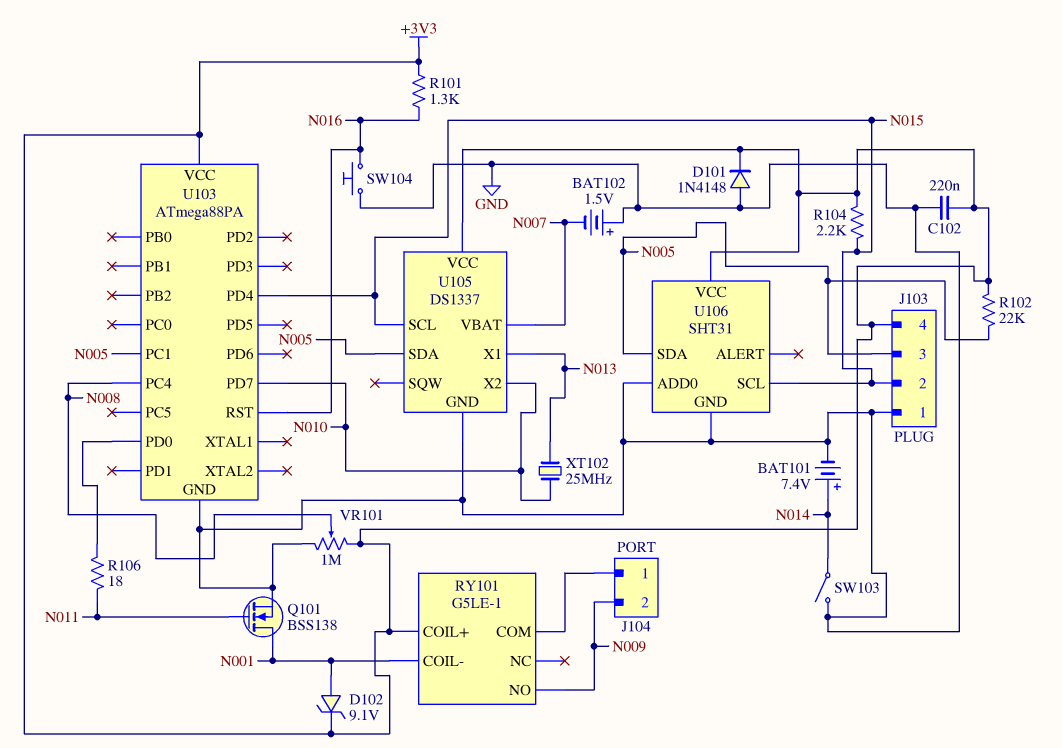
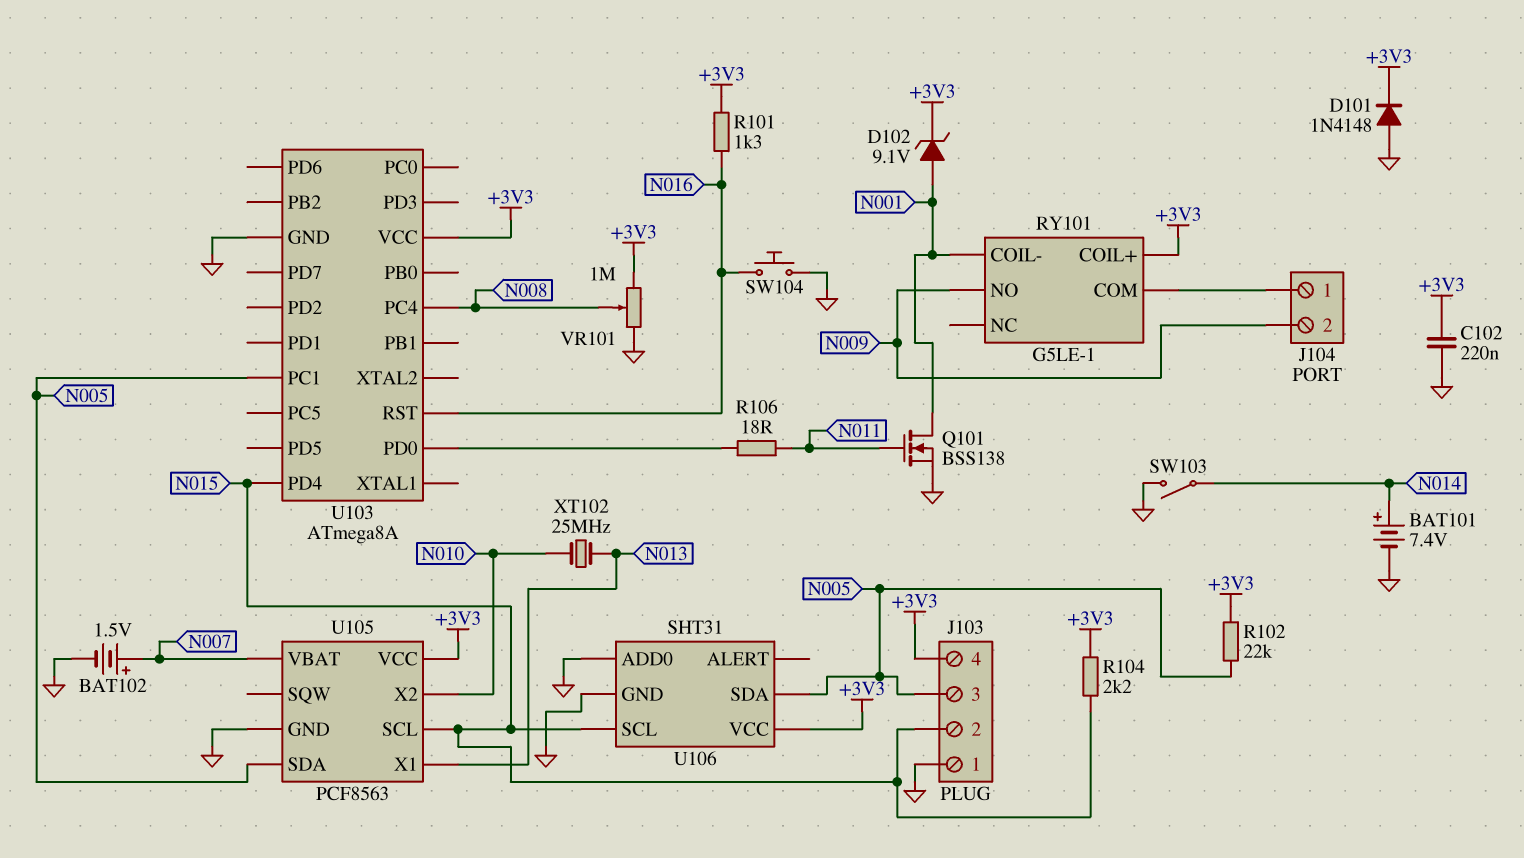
BAT102: 1.5V (plus GND, minus N007) -> 1.5V (plus N007, minus GND)
U103: ATmega88PA -> ATmega8A
U103 pin PD7: N010 -> none
U105: DS1337 -> PCF8563

